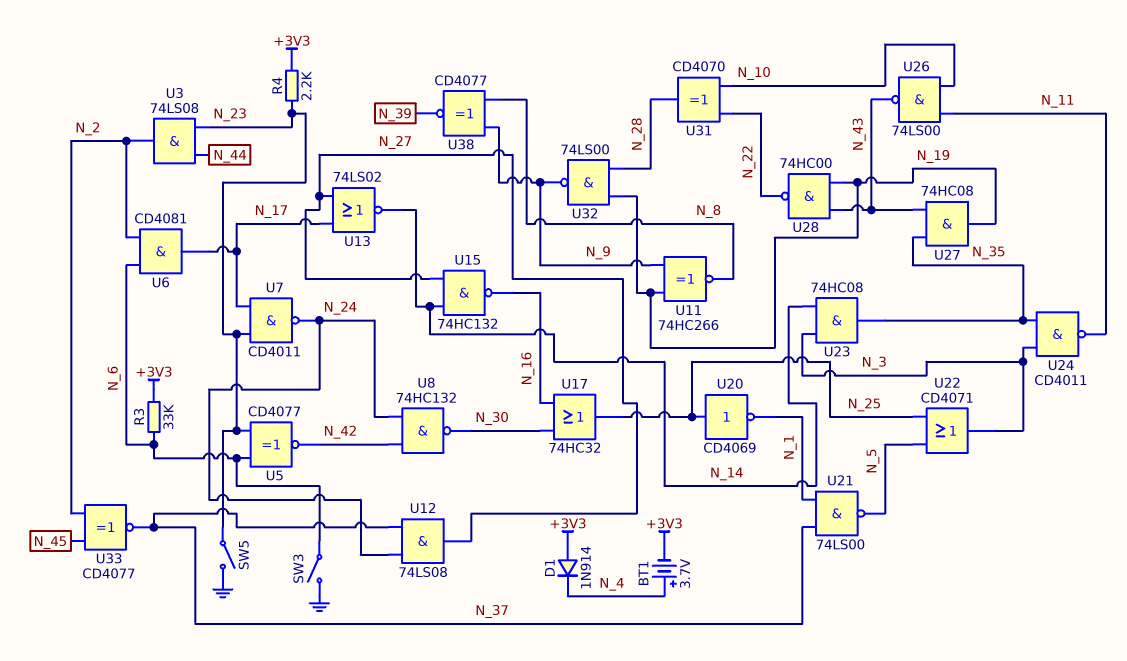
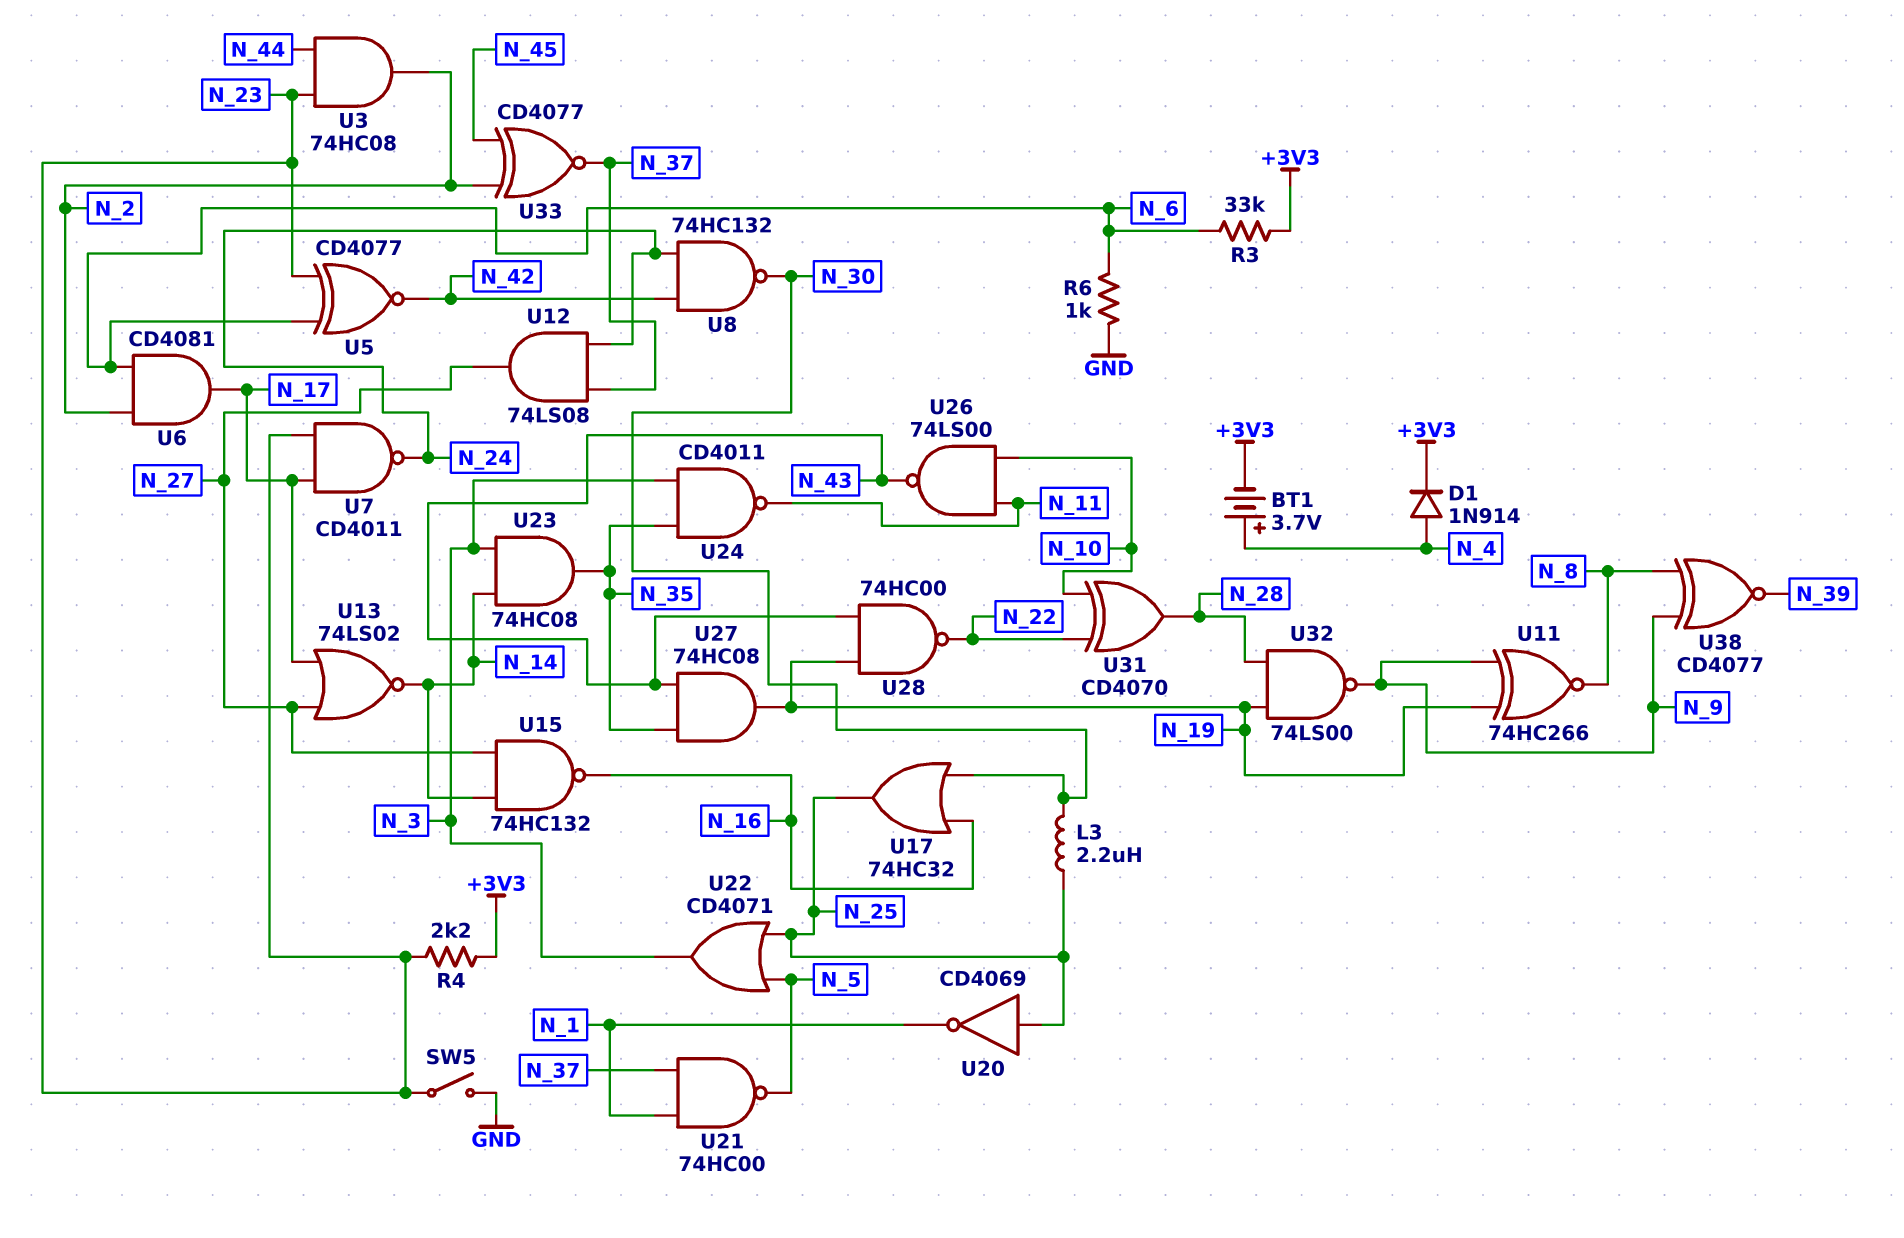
D1: diode 1N914 (A +3V3, K N_4) -> diode 1N914 (A N_4, K +3V3)
L3: none -> 2.2uH (N_25, N_30)
R6: none -> 1k (GND, N_6)
SW3: switch (GND, N_6) -> none
U3: AND 74LS08 (in N_23, in N_44, out N_2) -> AND 74HC08 (in N_23, in N_44, out N_2)
U21: NAND 74LS00 (in N_1, in N_37, out N_5) -> NAND 74HC00 (in N_1, in N_37, out N_5)

